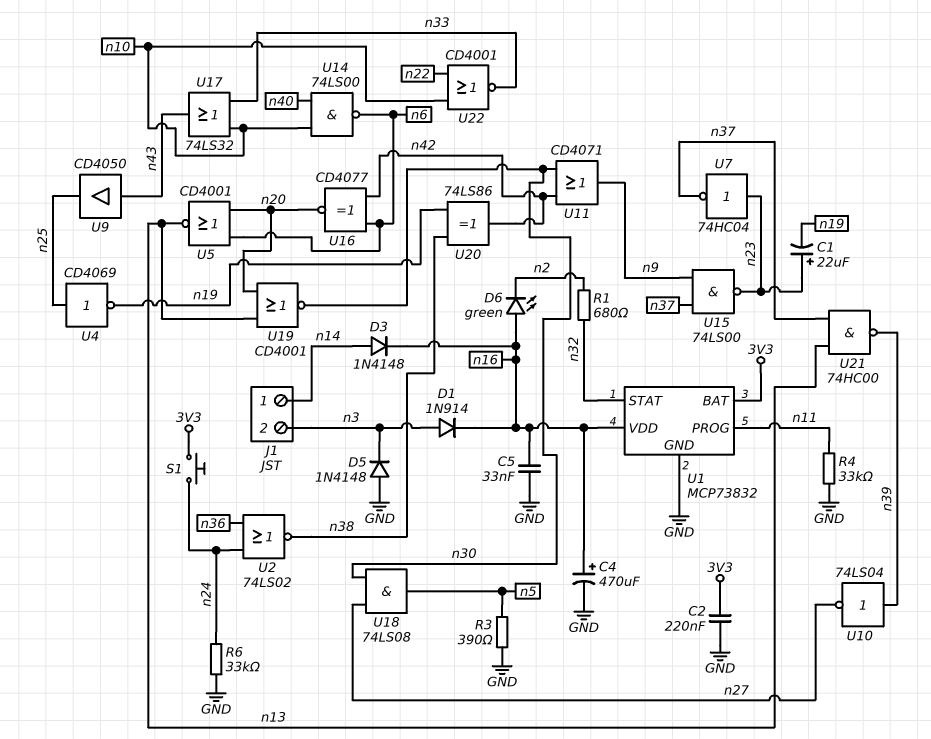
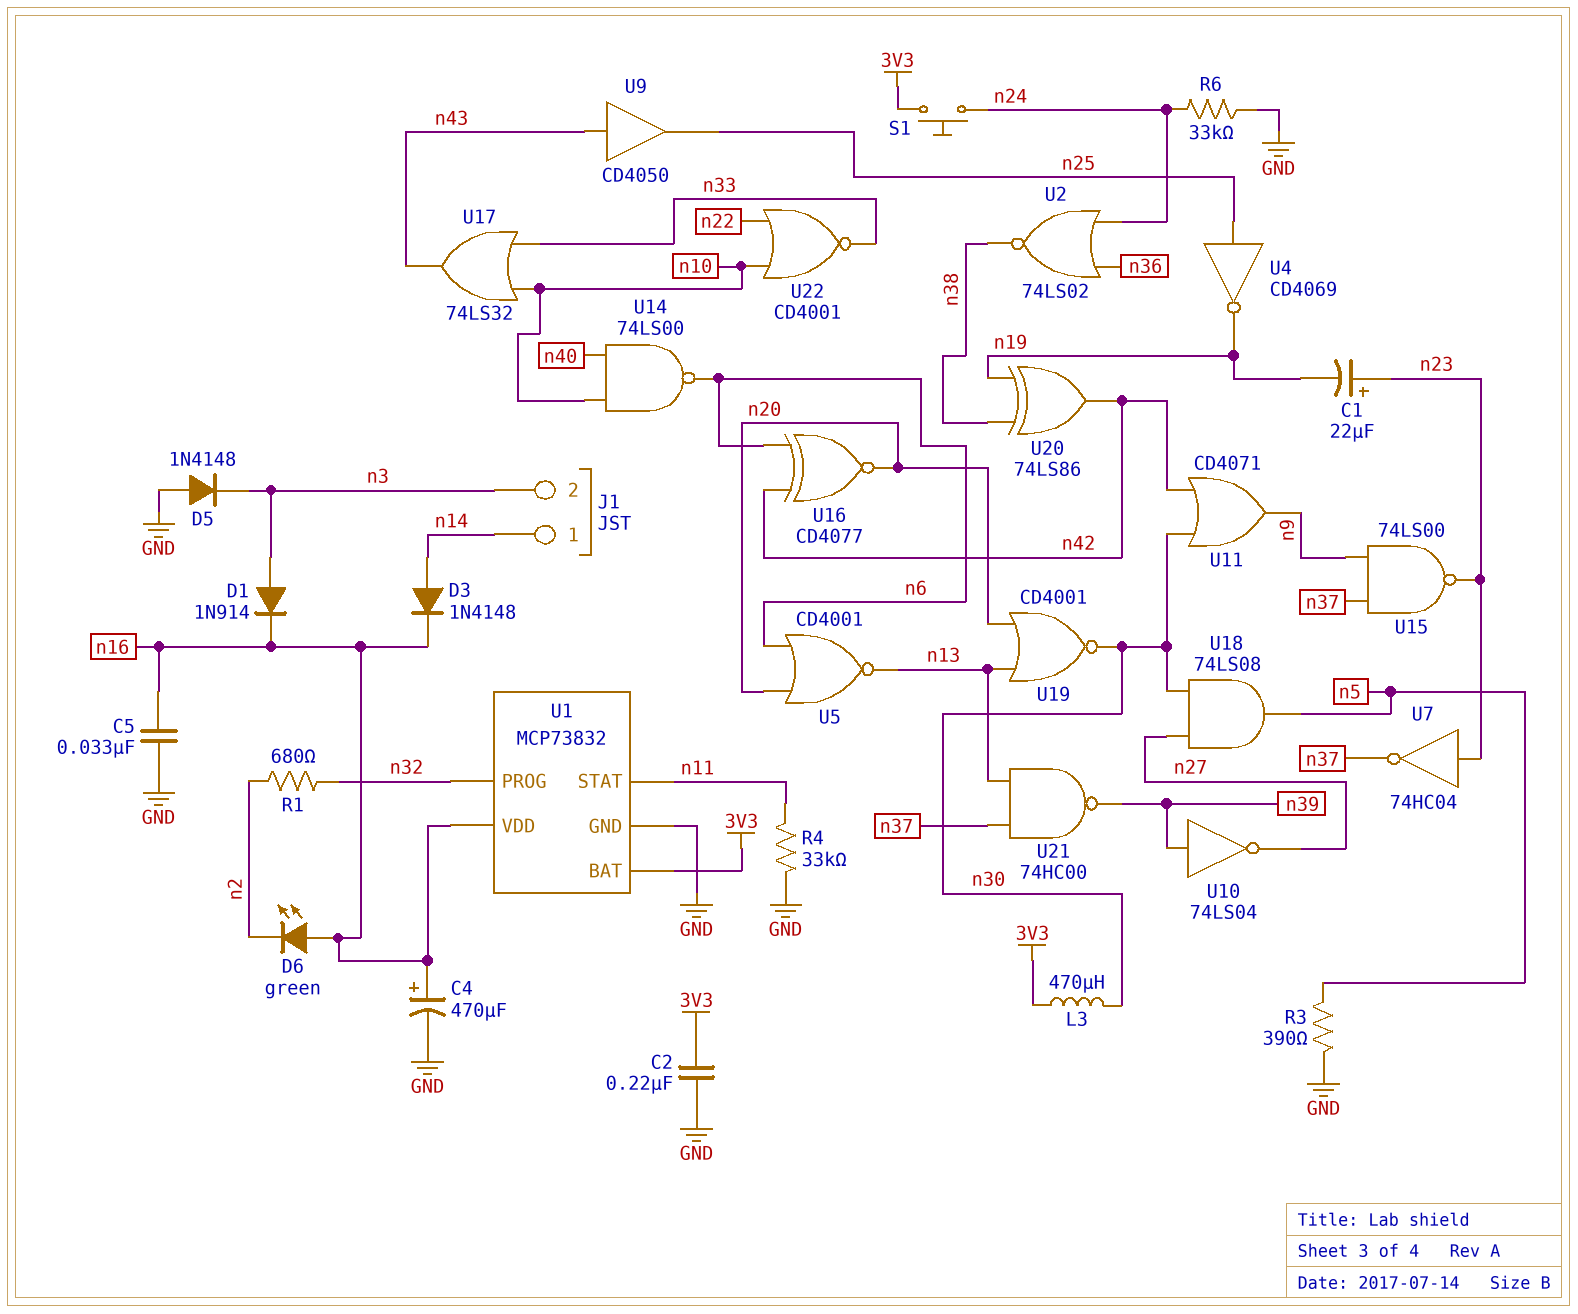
L3: none -> 470uH (3V3, n30)
U1 pin PROG: n11 -> n32
U1 pin STAT: n32 -> n11

